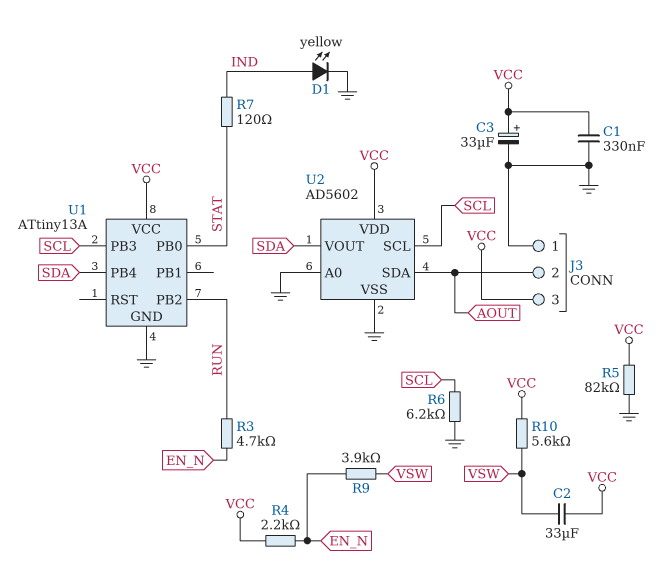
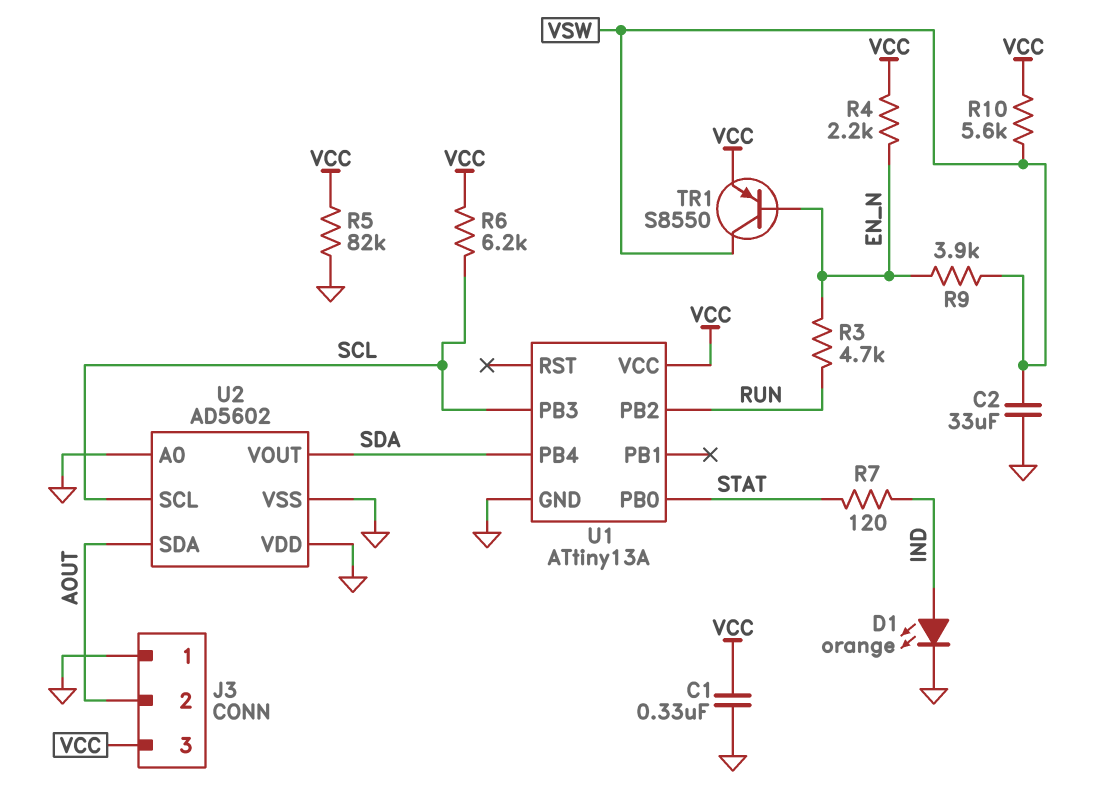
C2: 33uF (VCC, VSW) -> 33uF (GND, VSW)
C3: 33uF (plus VCC, minus GND) -> none
D1: LED yellow (A IND, K GND) -> LED orange (A IND, K GND)
R6: 6.2k (GND, SCL) -> 6.2k (SCL, VCC)
TR1: none -> PNP S8550 (B EN_N, C VSW, E VCC)
U2 pin VDD: VCC -> GND

